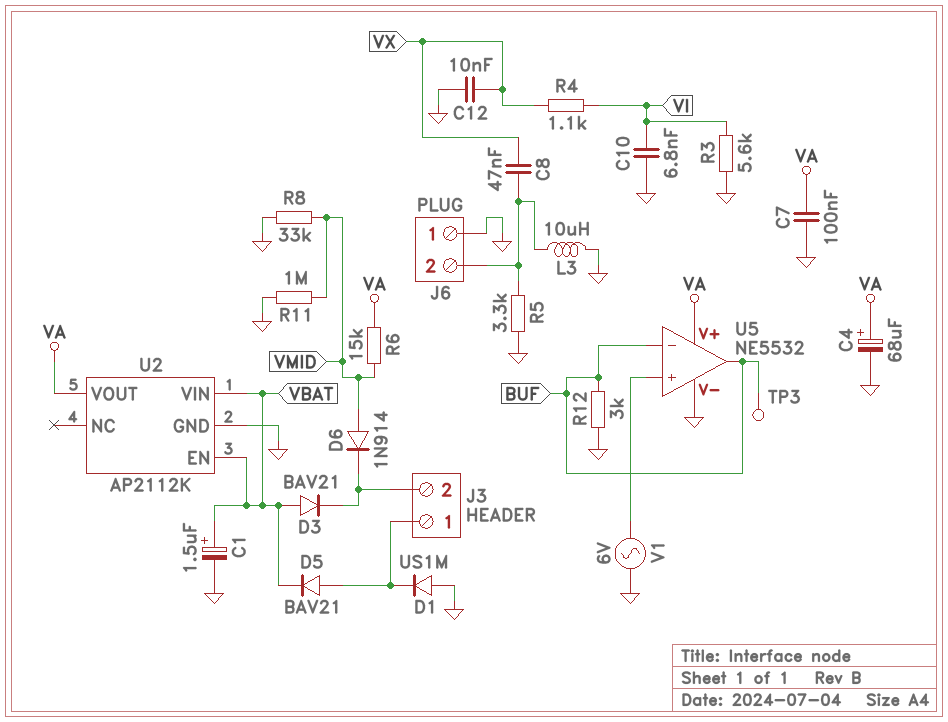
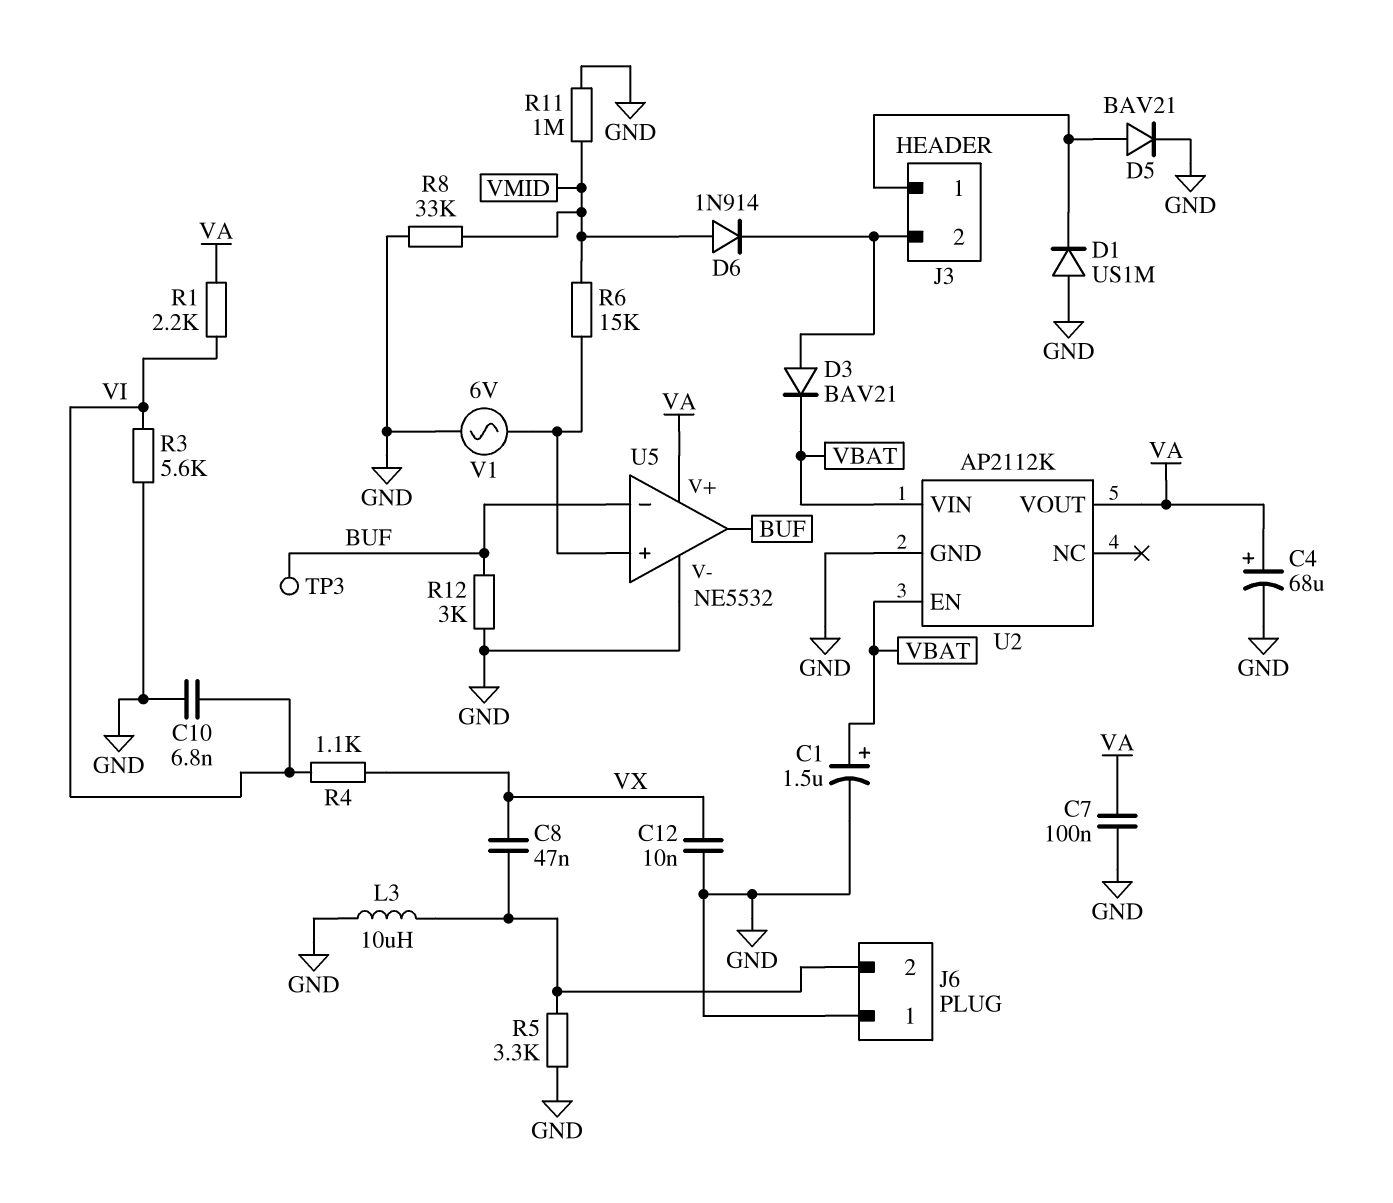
D3: diode BAV21 (A VBAT, K J3/2) -> diode BAV21 (A J3/2, K VBAT)
D5: diode BAV21 (A J3/1, K VBAT) -> diode BAV21 (A J3/1, K GND)
R1: none -> 2.2k (VA, VI)
R6: 15k (VA, VMID) -> 15k (U5/in+, VMID)

